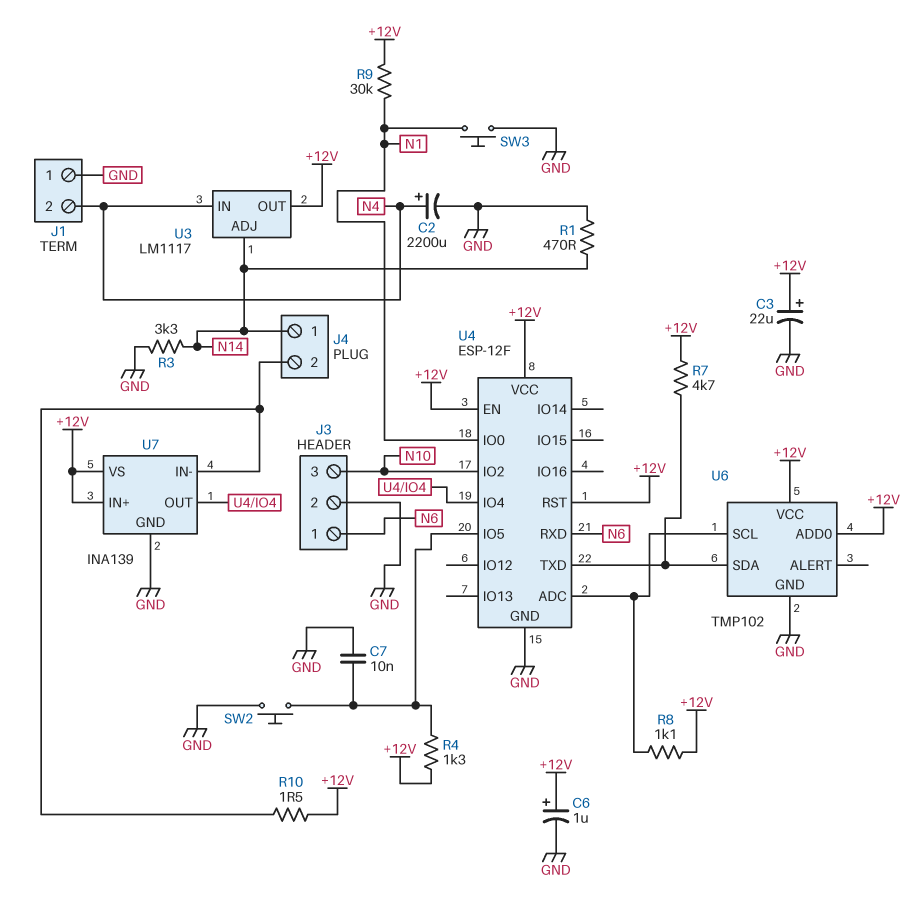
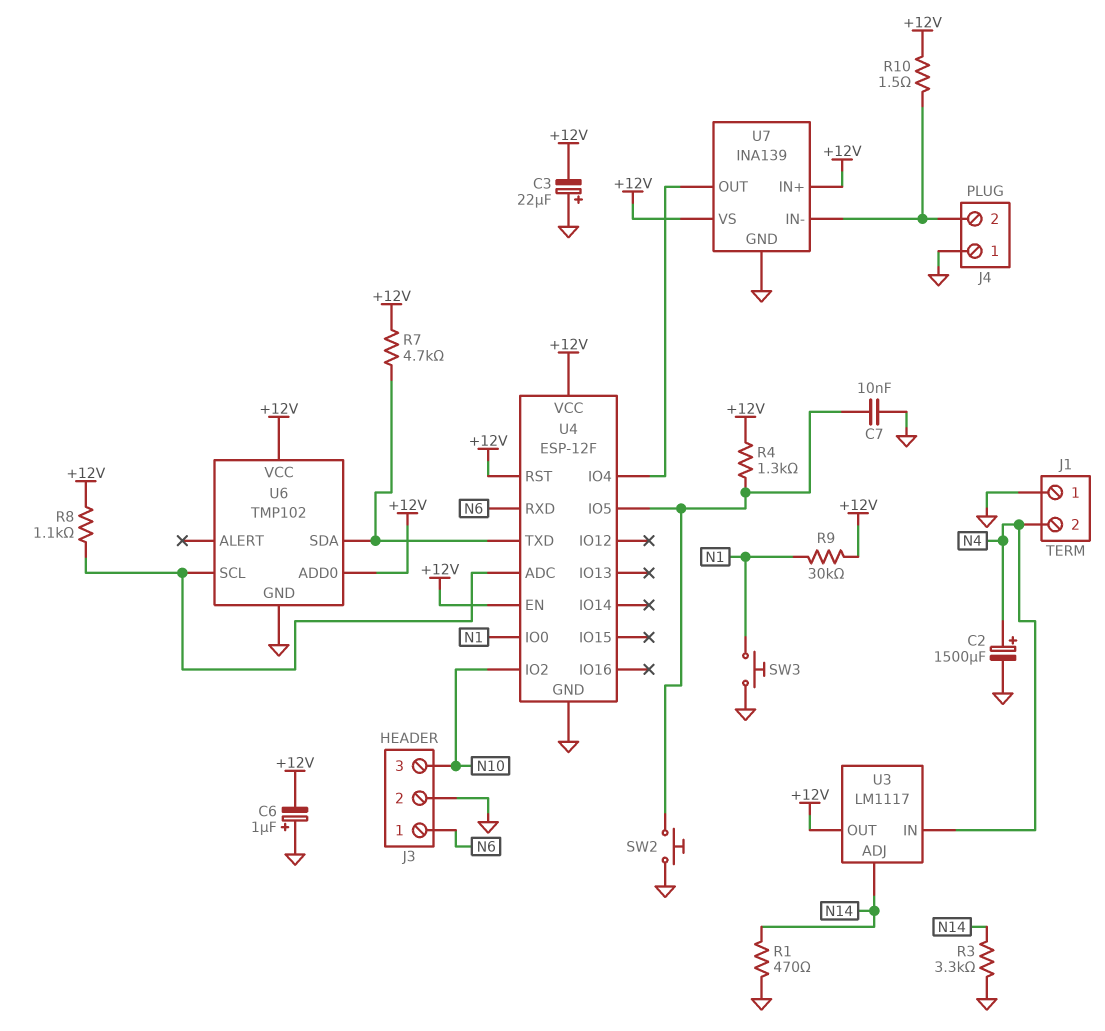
C2: 2200uF (plus N4, minus GND) -> 1500uF (plus N4, minus GND)
C3: 22uF (plus +12V, minus GND) -> 22uF (plus GND, minus +12V)
C6: 1uF (plus +12V, minus GND) -> 1uF (plus GND, minus +12V)
J4 pin 1: N14 -> GND

